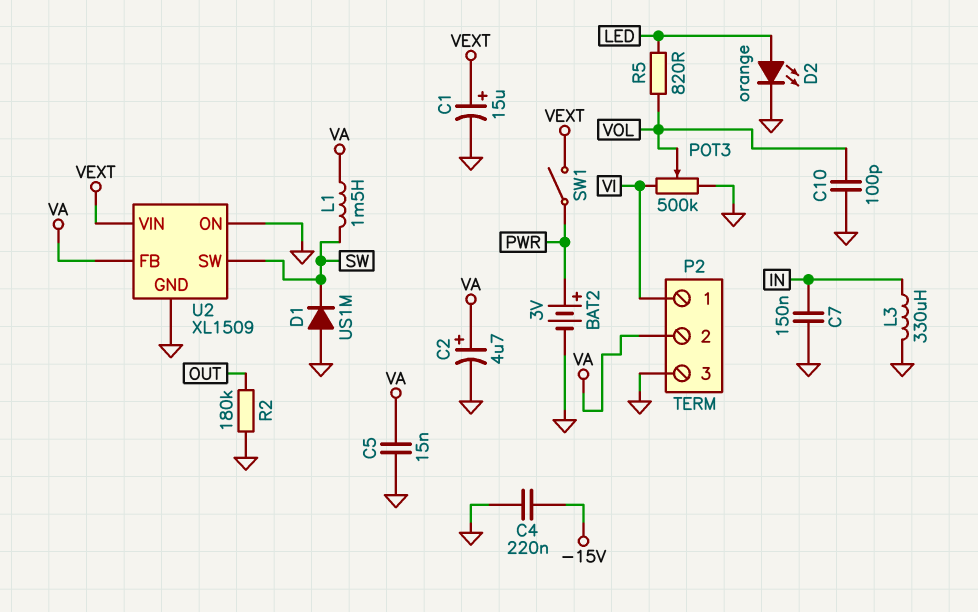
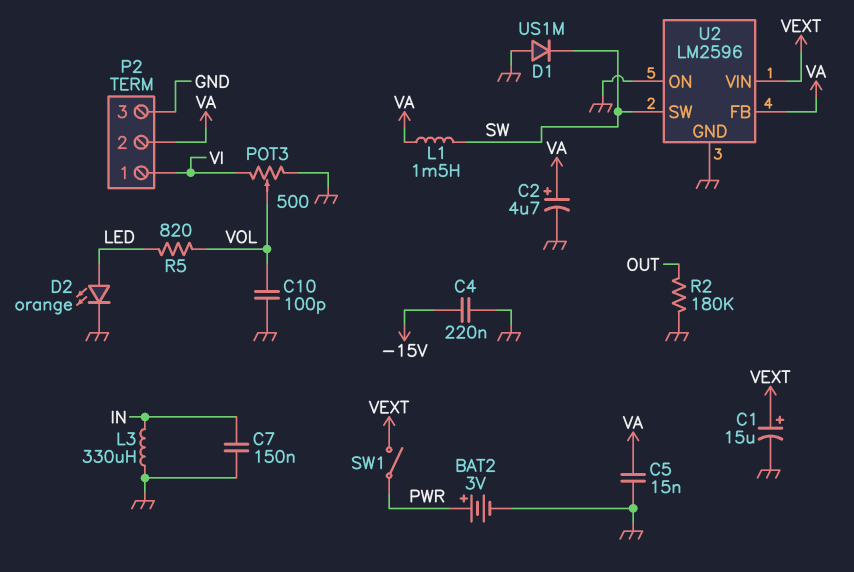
POT3: 500k (GND, VI, wiper VOL) -> 500 (GND, VI, wiper VOL)
U2: XL1509 -> LM2596

